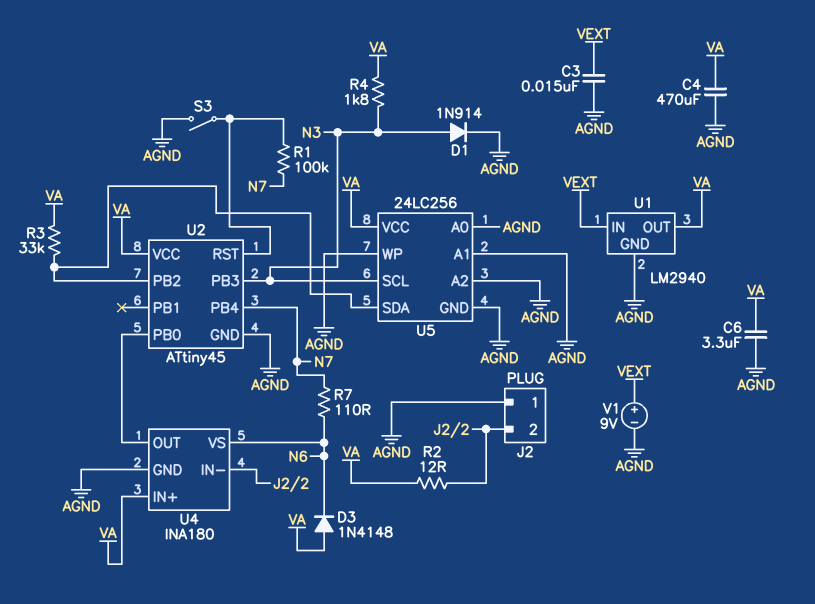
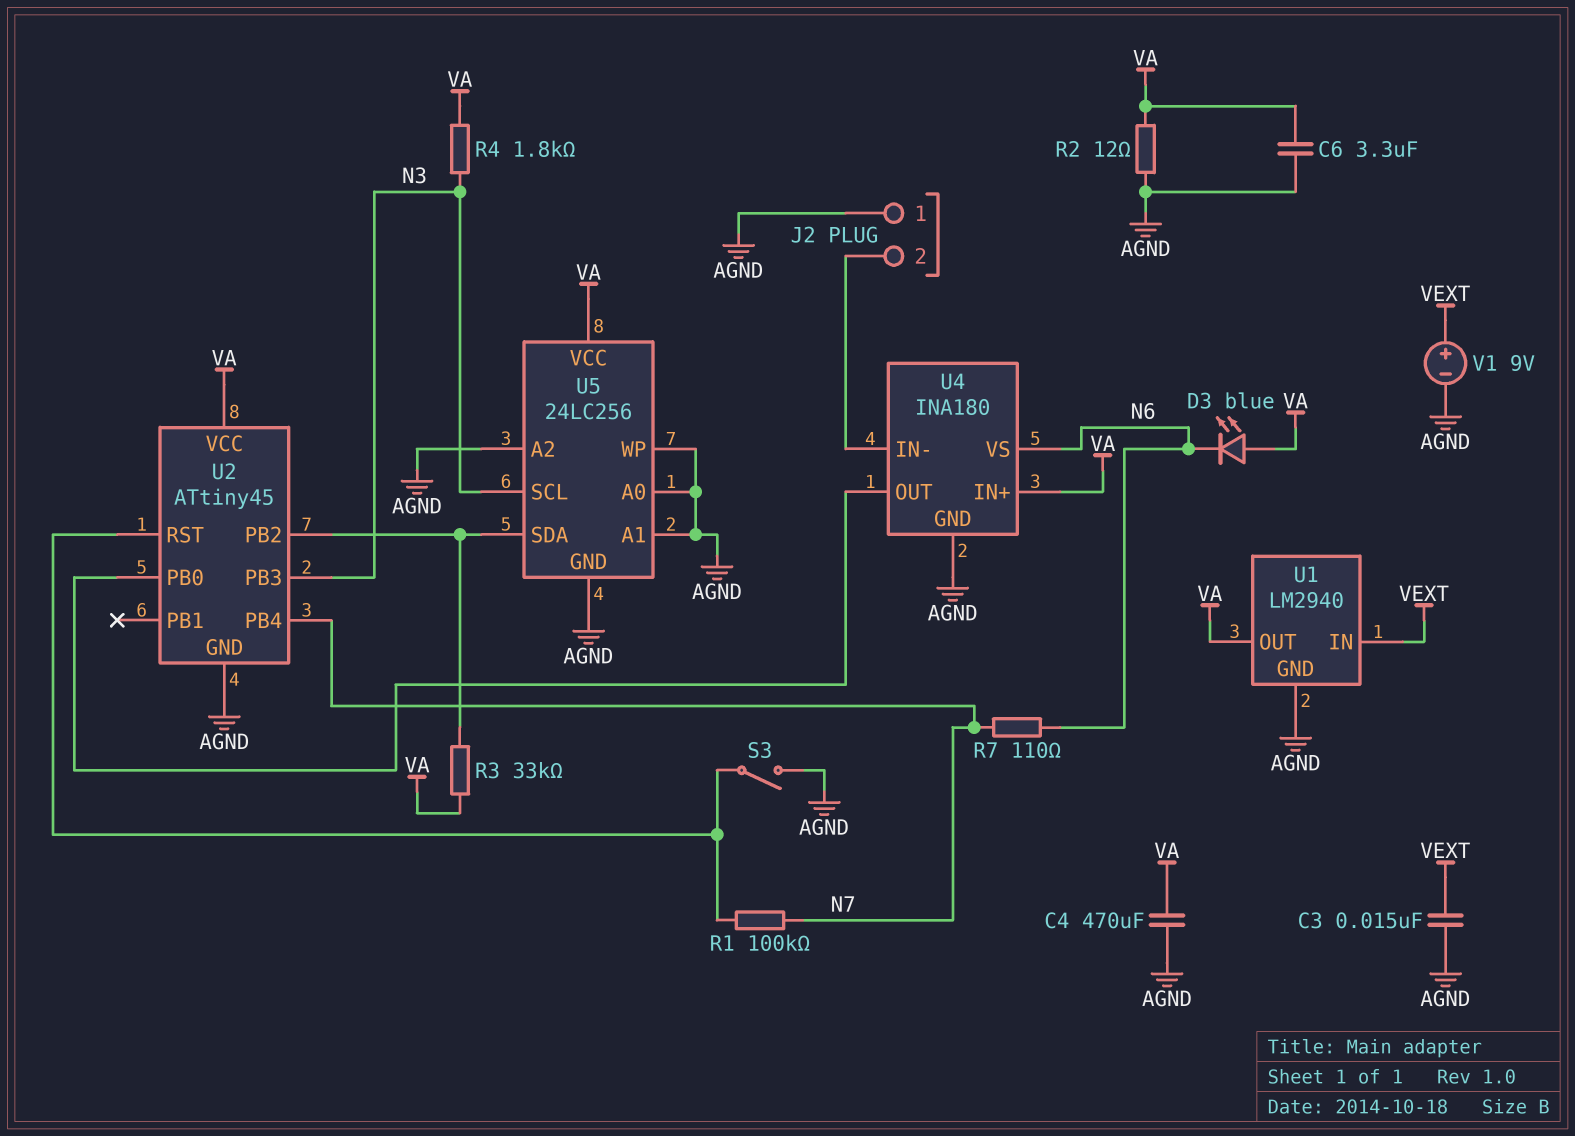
D1: diode 1N914 (A N3, K AGND) -> none
D3: diode 1N4148 (A VA, K N6) -> LED blue (A VA, K N6)
R2: 12 (J2/2, VA) -> 12 (AGND, VA)

